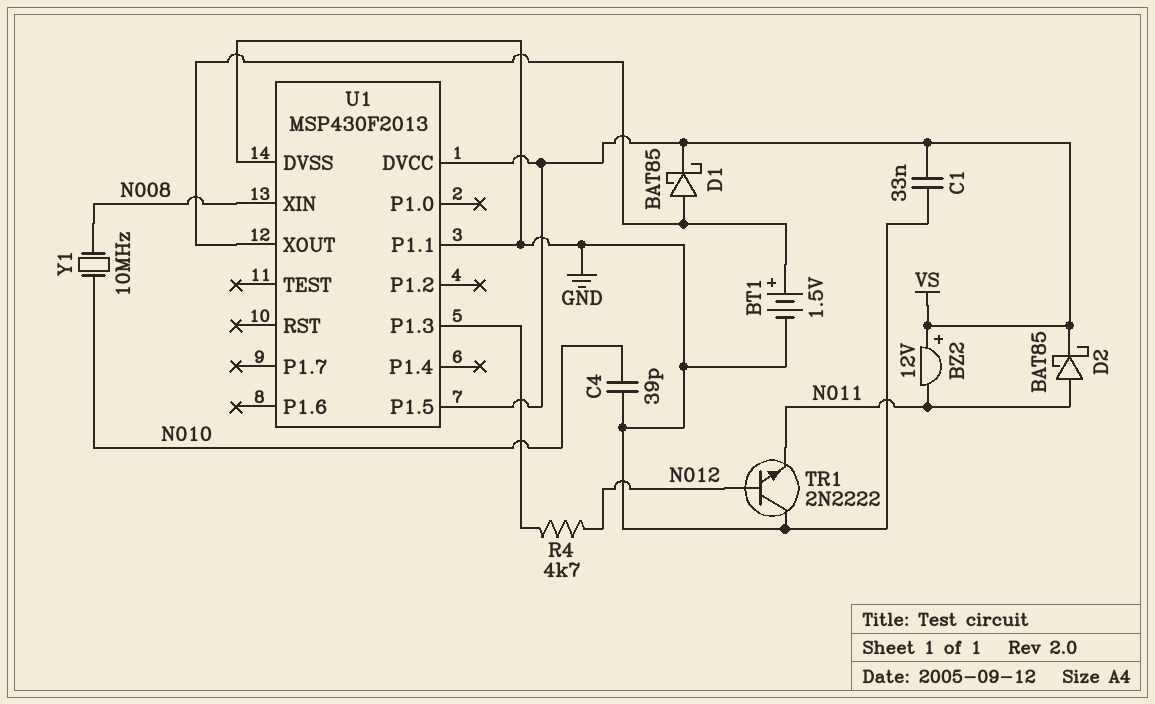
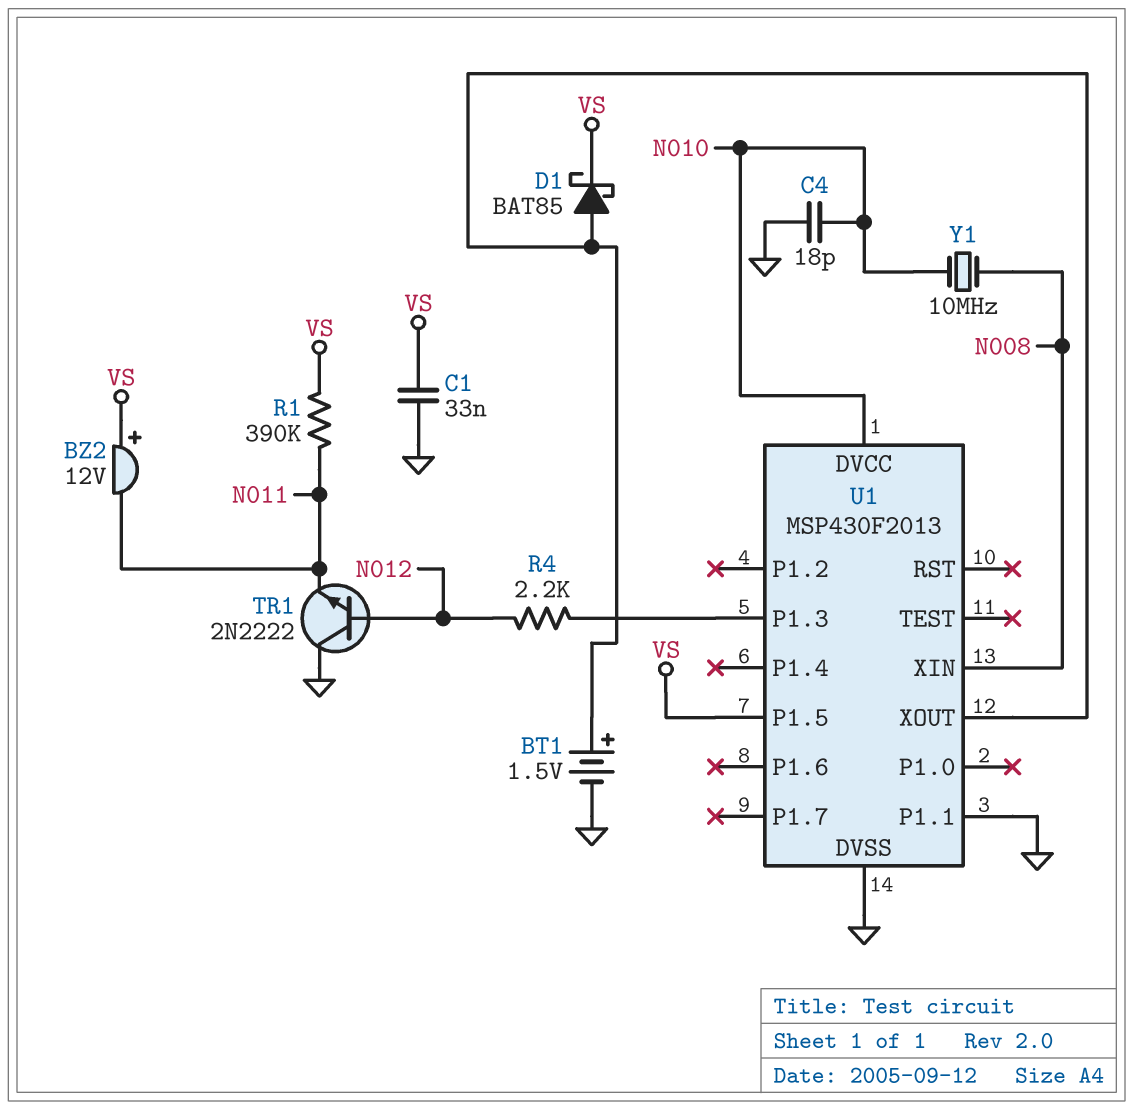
C4: 39pF (GND, N010) -> 18pF (GND, N010)
D2: schottky BAT85 (A N011, K VS) -> none
R1: none -> 390k (N011, VS)
R4: 4.7k (N012, U1/P1.3) -> 2.2k (N012, U1/P1.3)
U1 pin DVCC: VS -> N010

